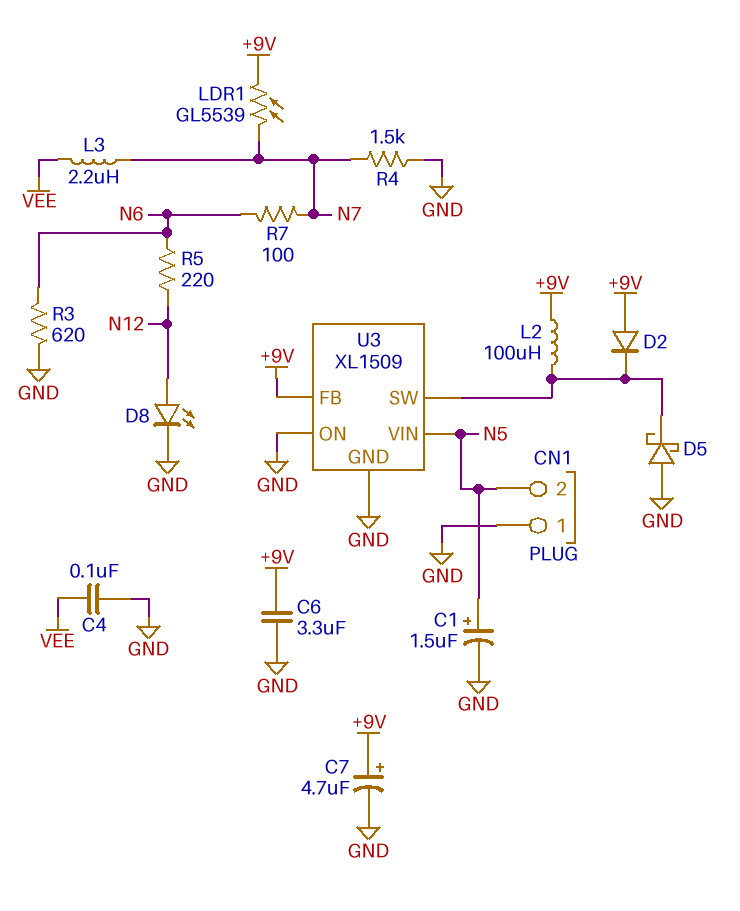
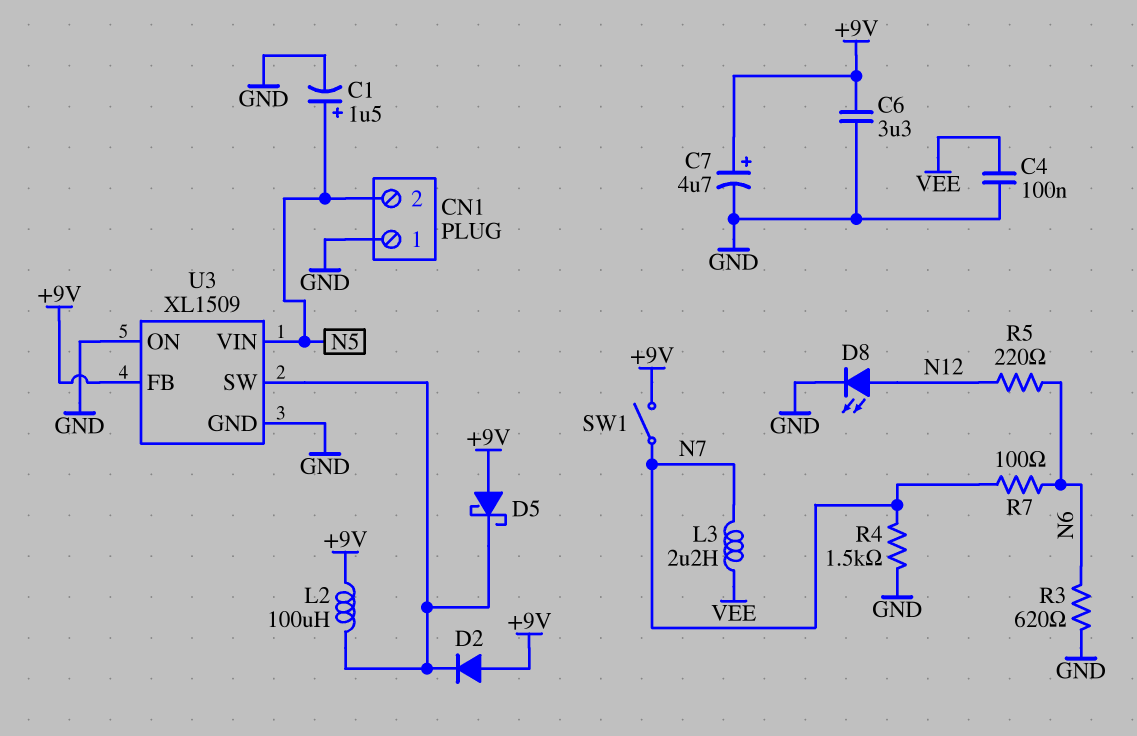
D5: schottky (A GND, K U3/SW) -> schottky (A +9V, K U3/SW)
LDR1: GL5539 (+9V, N7) -> none
SW1: none -> switch (+9V, N7)

